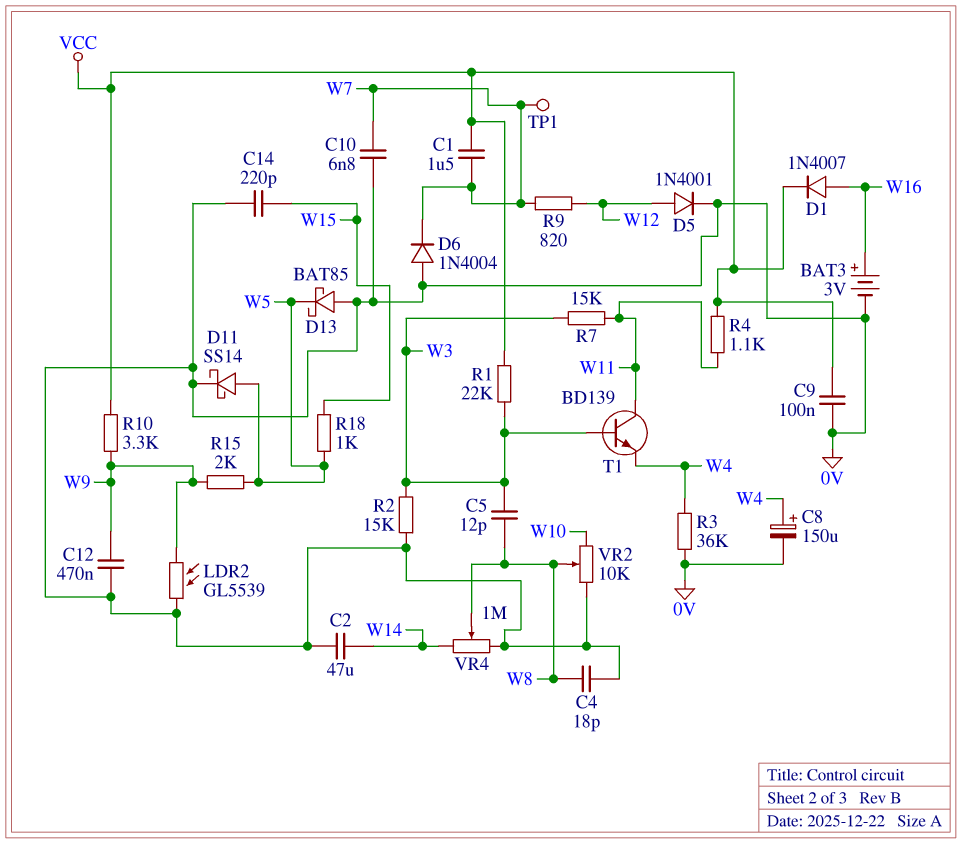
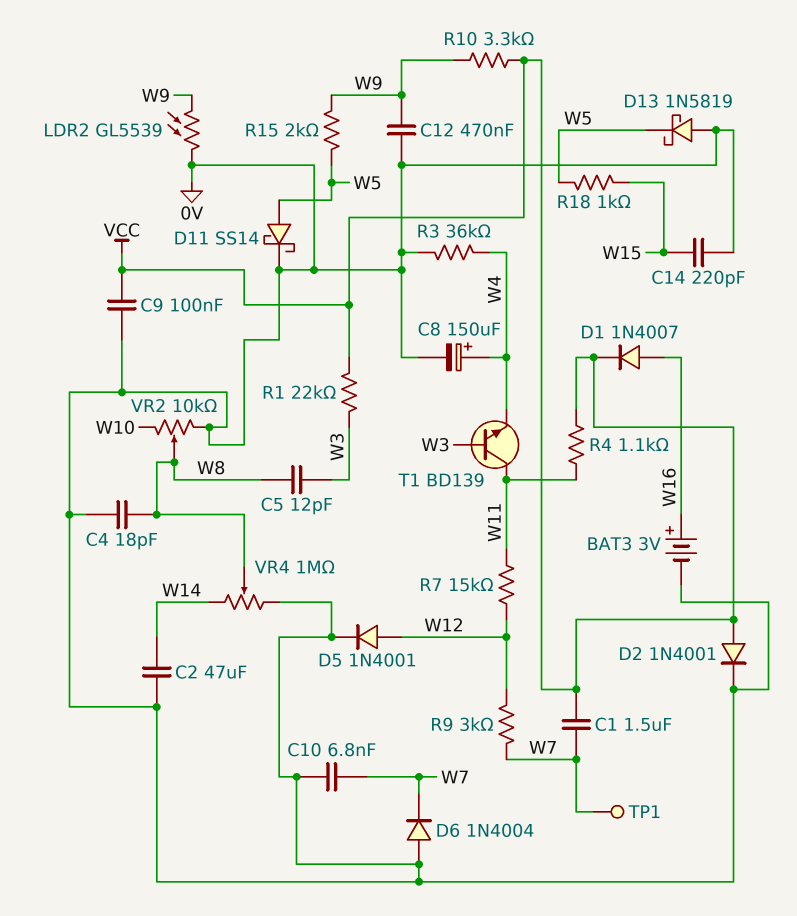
D2: none -> diode 1N4001 (A VCC, K 0V)
D13: schottky BAT85 (A 0V, K W5) -> schottky 1N5819 (A 0V, K W5)
R2: 15k (0V, W3) -> none
R7: 15k (W3, W11) -> 15k (W11, W12)
R9: 820 (W7, W12) -> 3k (W7, W12)

